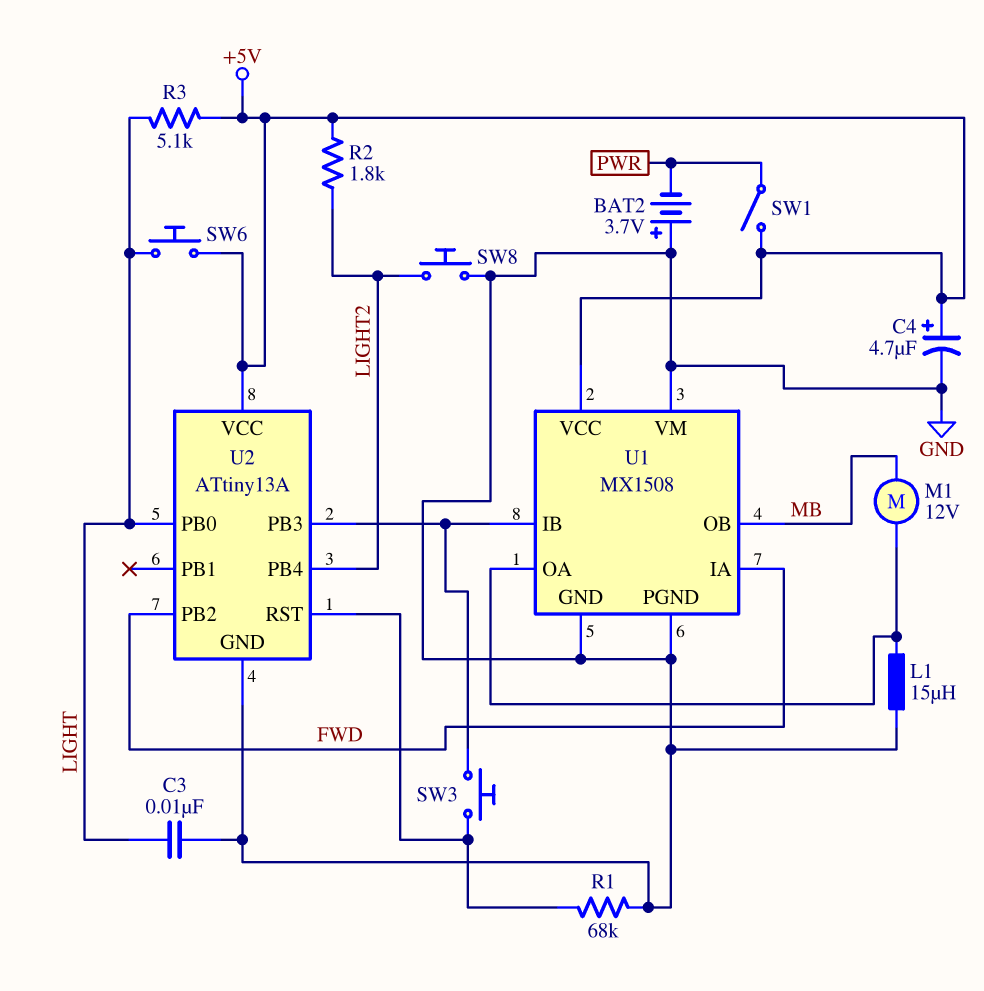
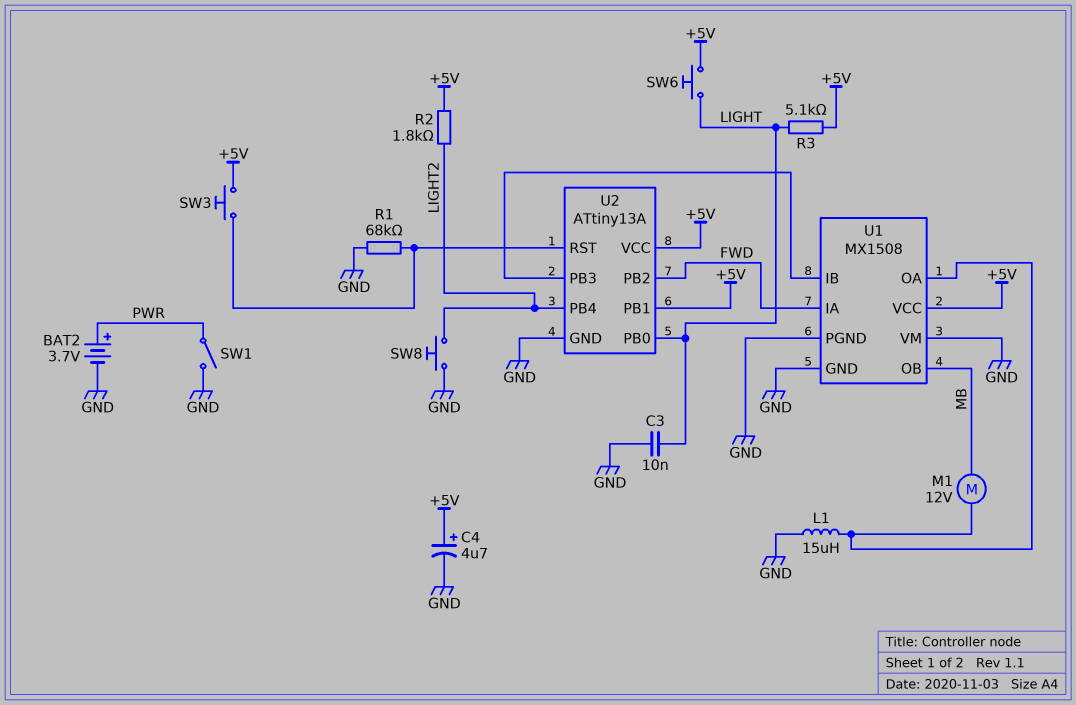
BAT2: 3.7V (plus GND, minus PWR) -> 3.7V (plus PWR, minus GND)
SW1: switch (+5V, PWR) -> switch (GND, PWR)
SW3: button (U1/IB, U2/RST) -> button (+5V, U2/RST)
U2 pin PB1: none -> +5V

